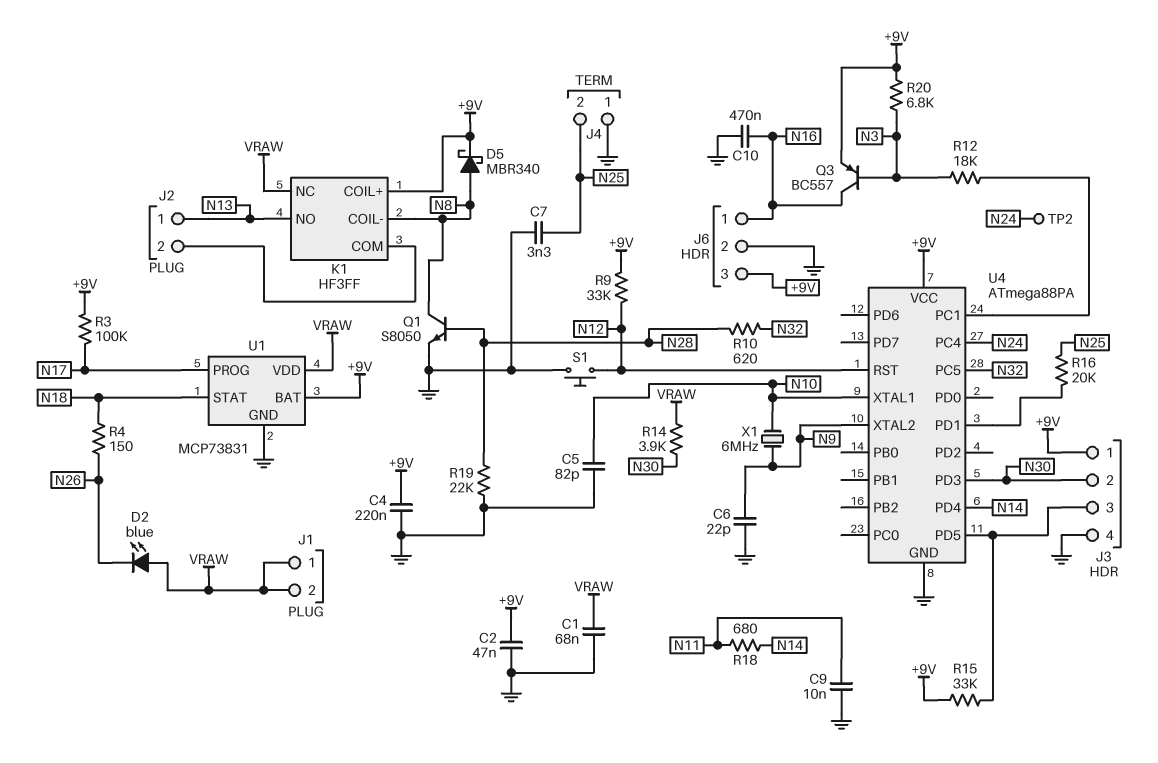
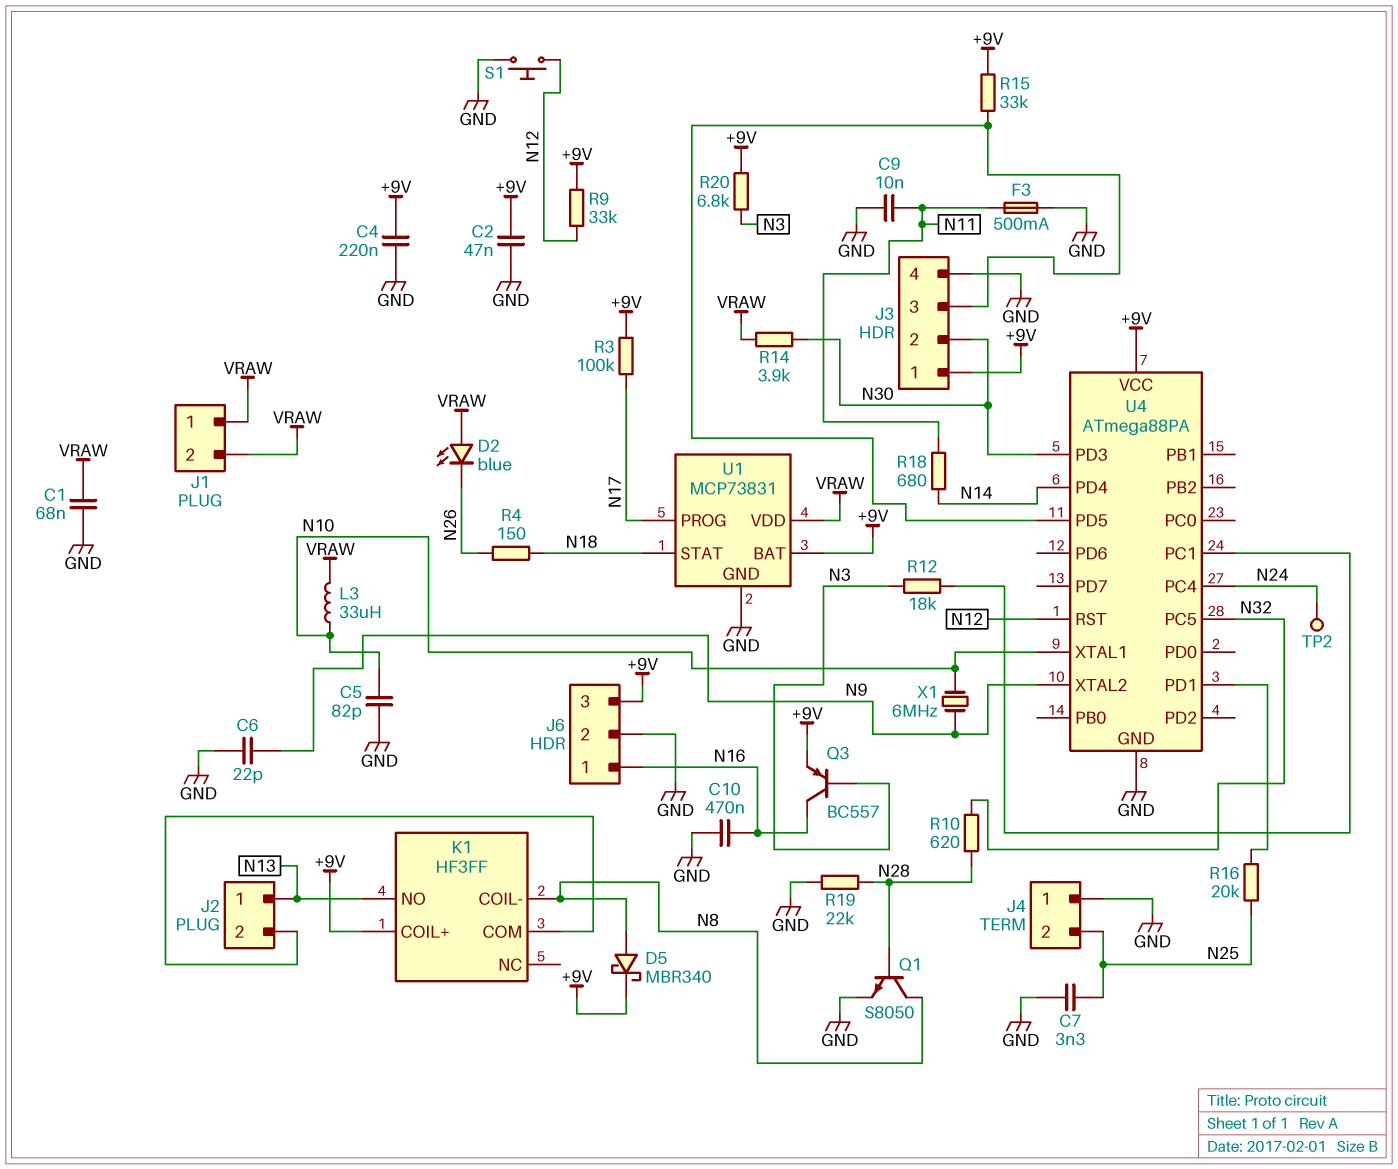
F3: none -> 500mA (GND, N11)
K1 pin NC: VRAW -> none
L3: none -> 33uH (N10, VRAW)

